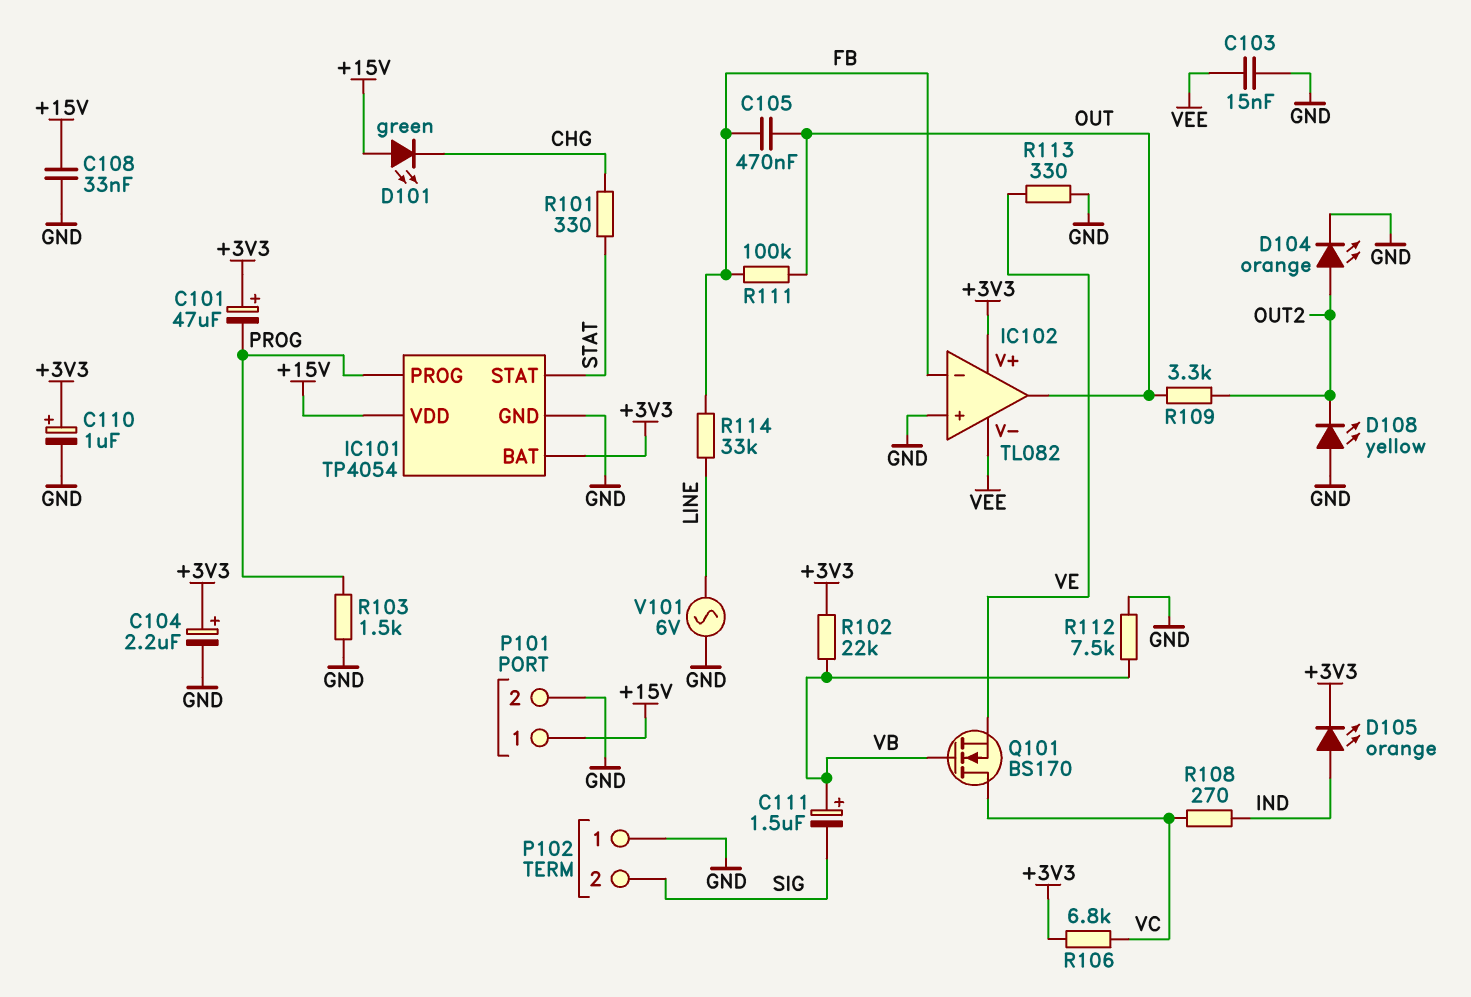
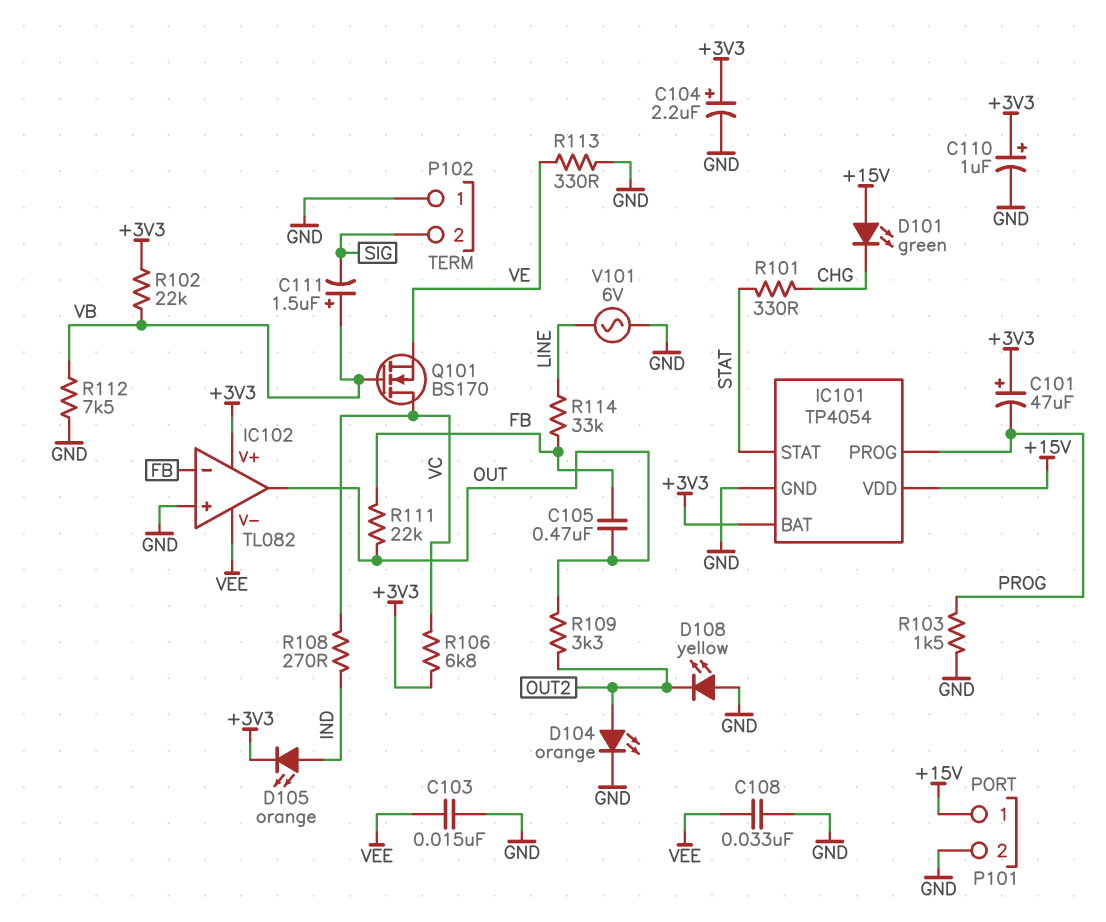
C108: 33nF (+15V, GND) -> 33nF (GND, VEE)
R111: 100k (FB, OUT) -> 22k (FB, OUT)

